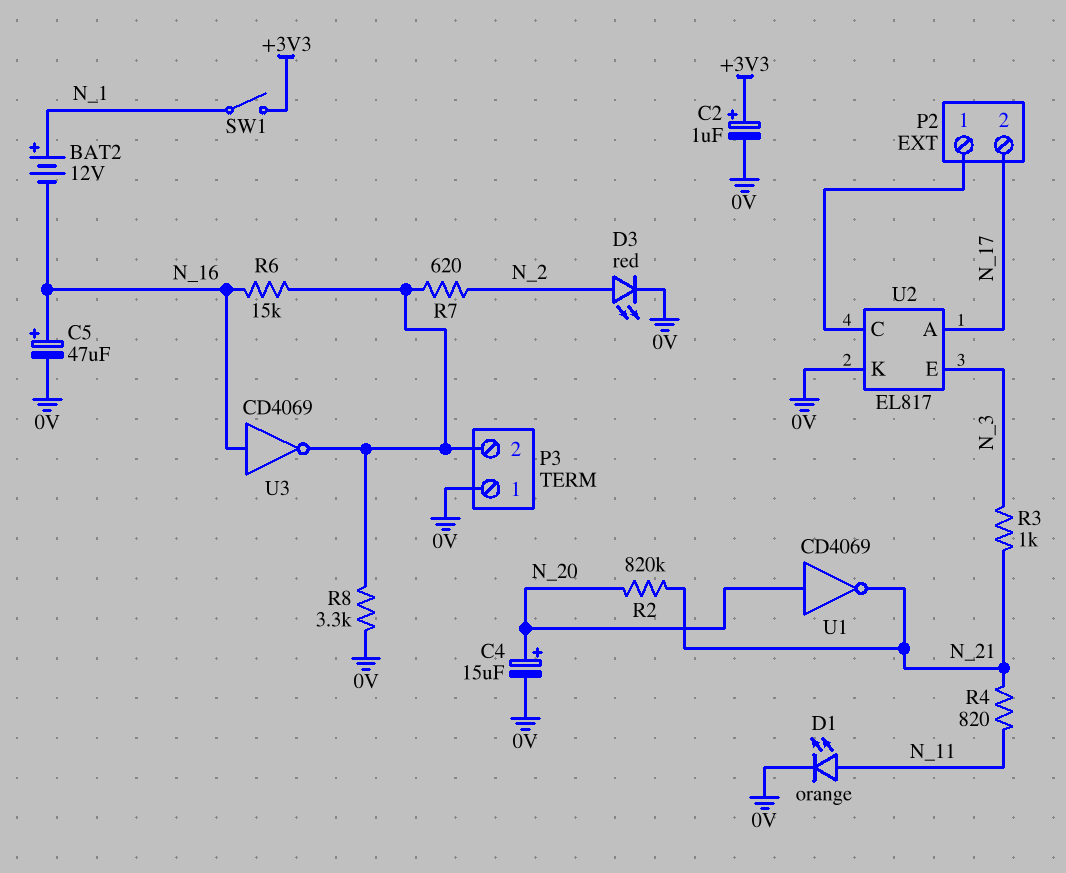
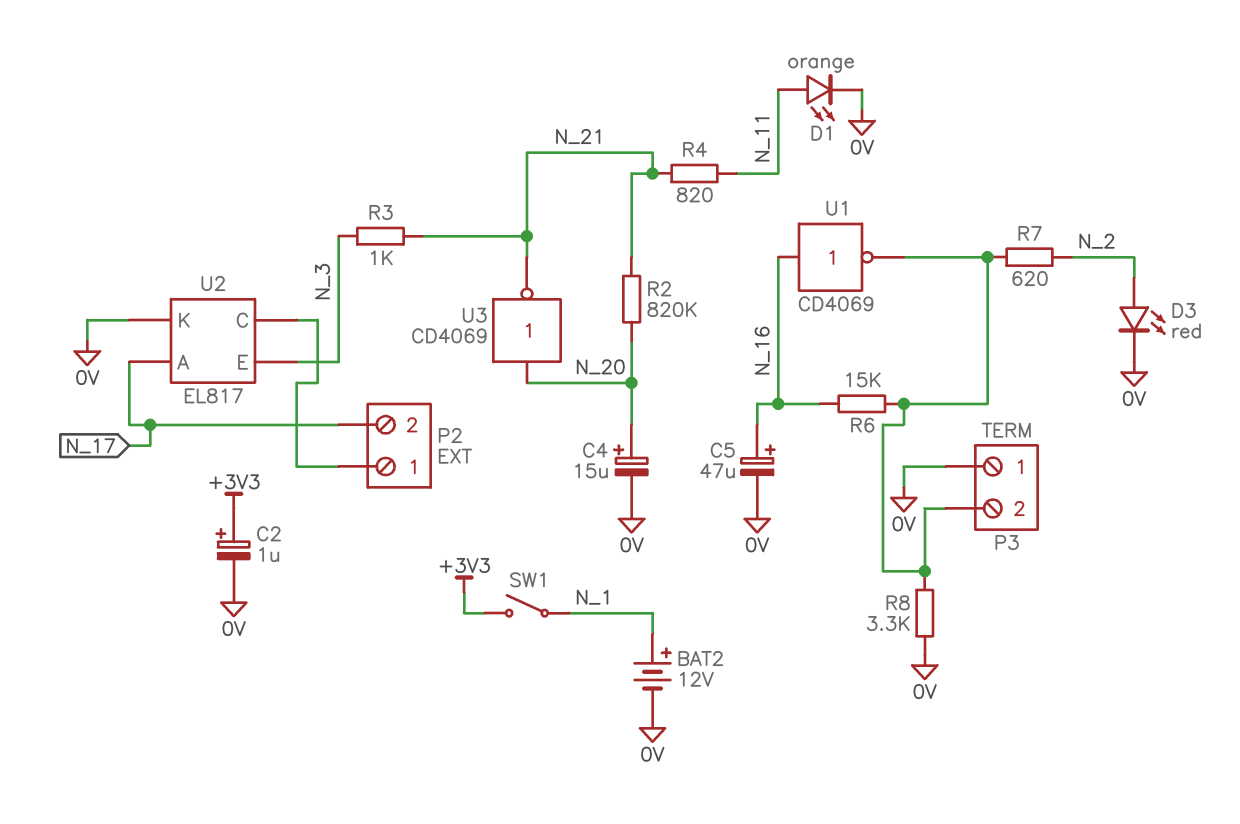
BAT2: 12V (plus N_1, minus N_16) -> 12V (plus N_1, minus 0V)
U1: NOT CD4069 (in N_20, out N_21) -> NOT CD4069 (in N_16, out P3/2)
U3: NOT CD4069 (in N_16, out P3/2) -> NOT CD4069 (in N_20, out N_21)

